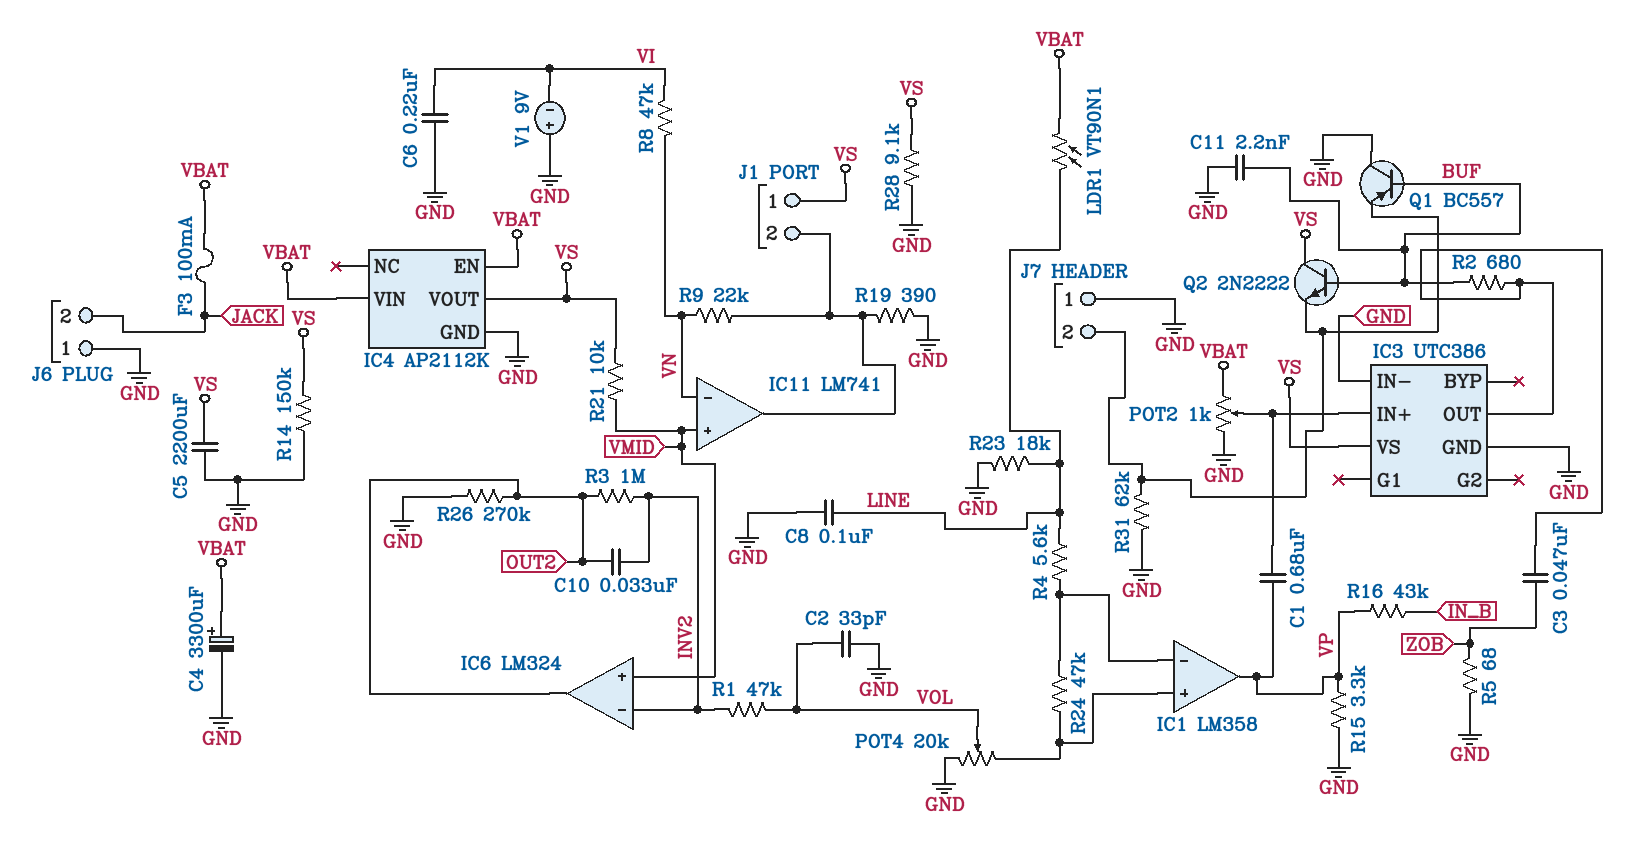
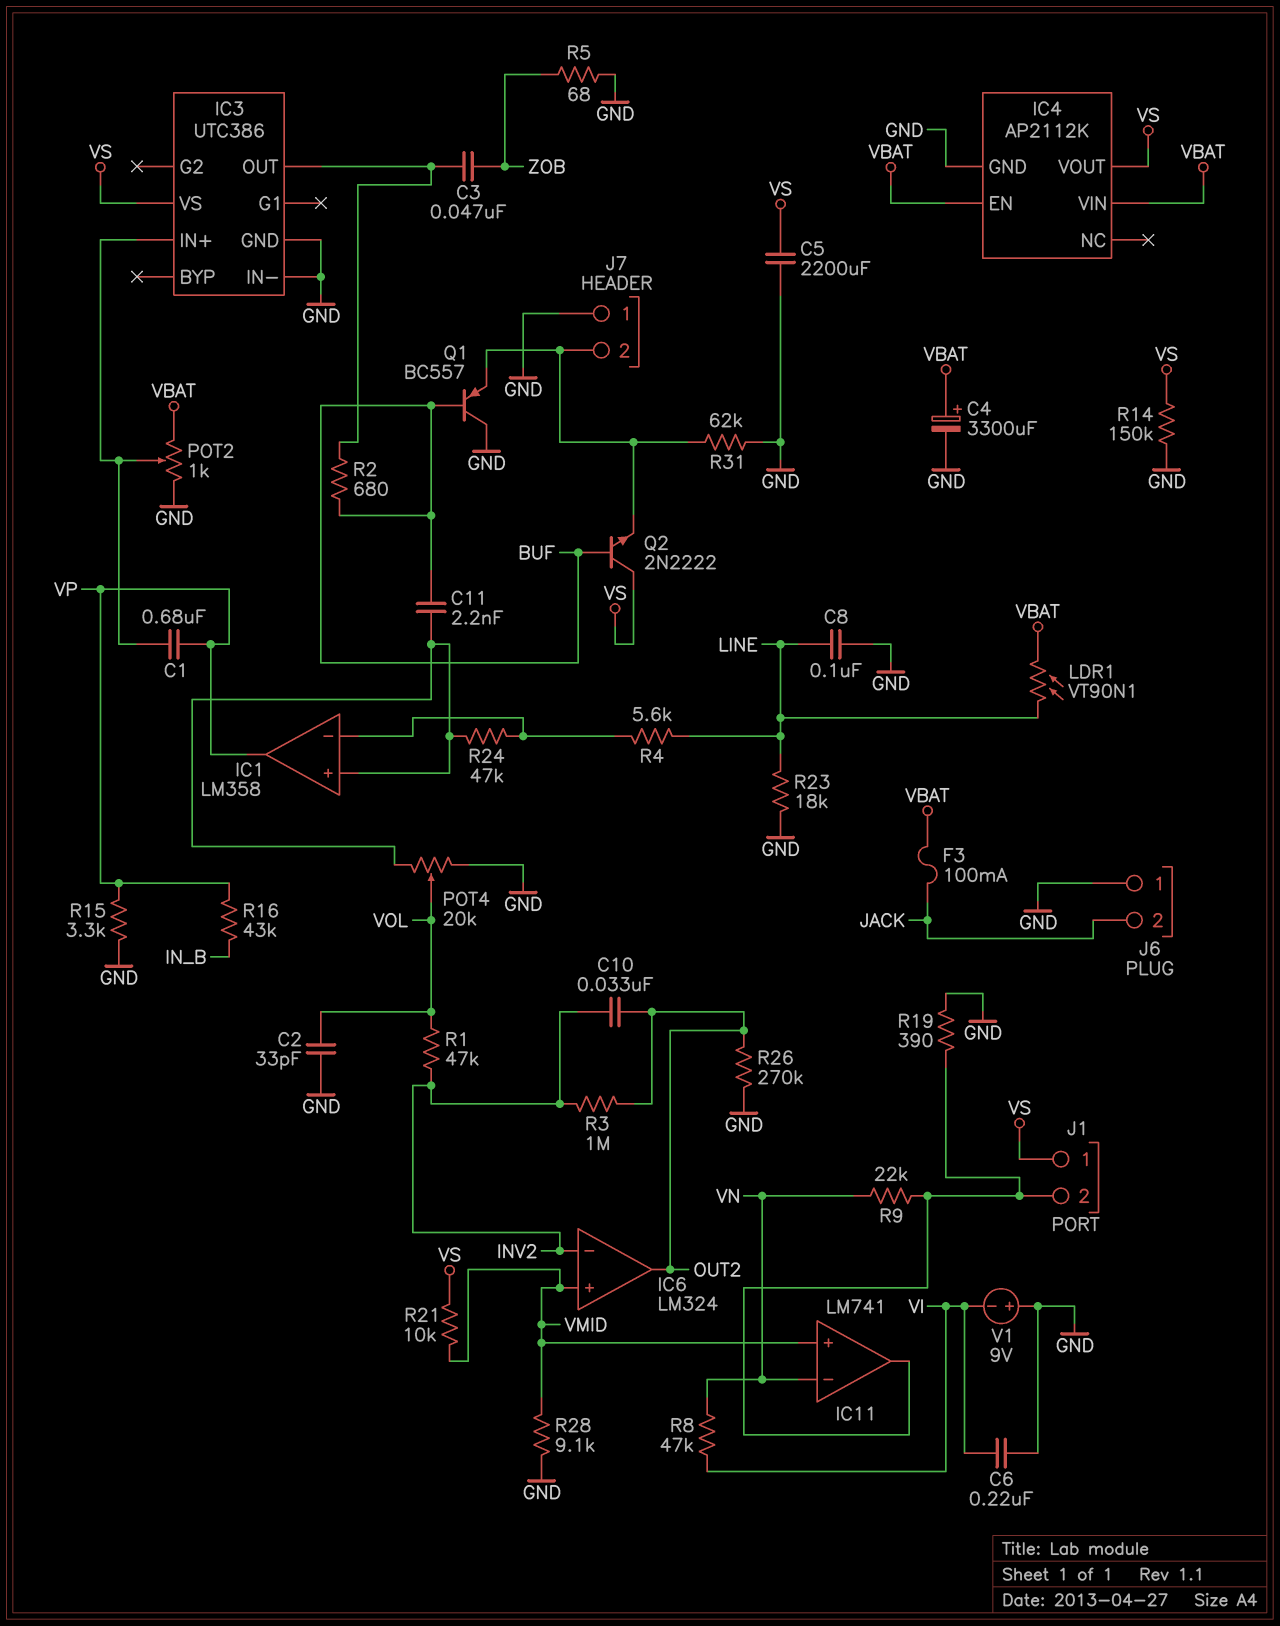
C11: 2.2nF (BUF, GND) -> 2.2nF (BUF, IC1/in+)
R28: 9.1k (GND, VS) -> 9.1k (GND, VMID)

